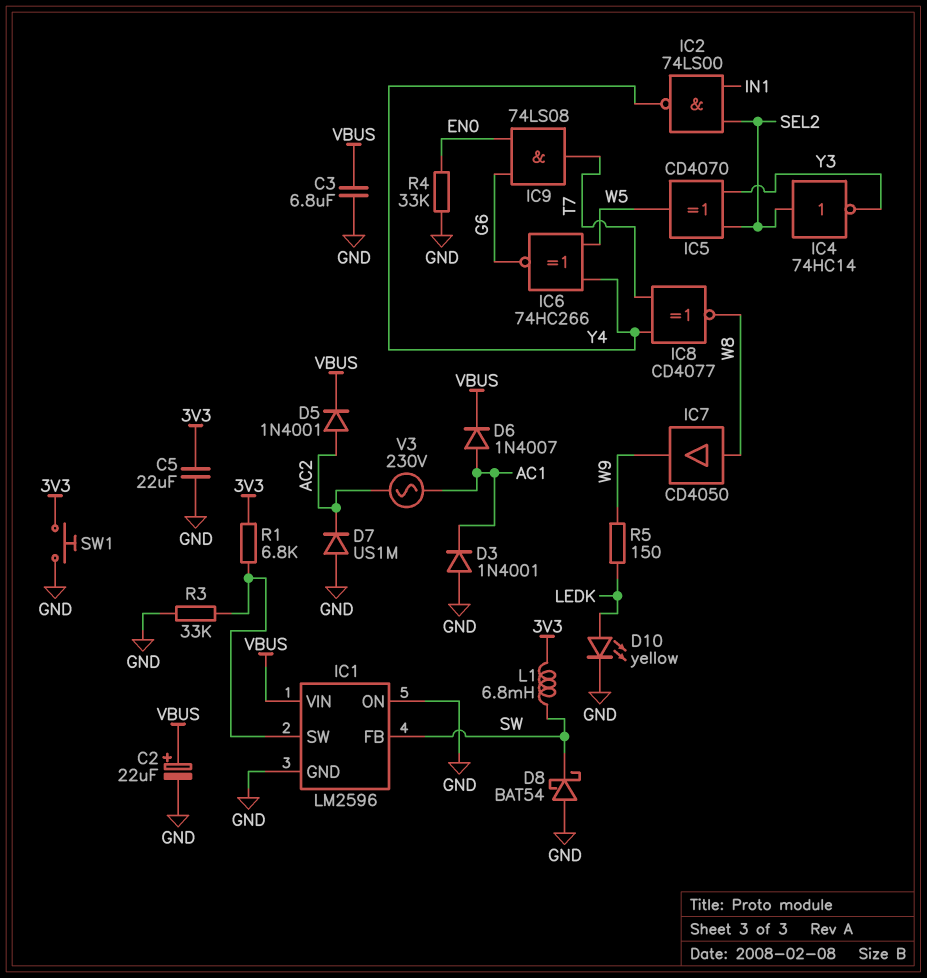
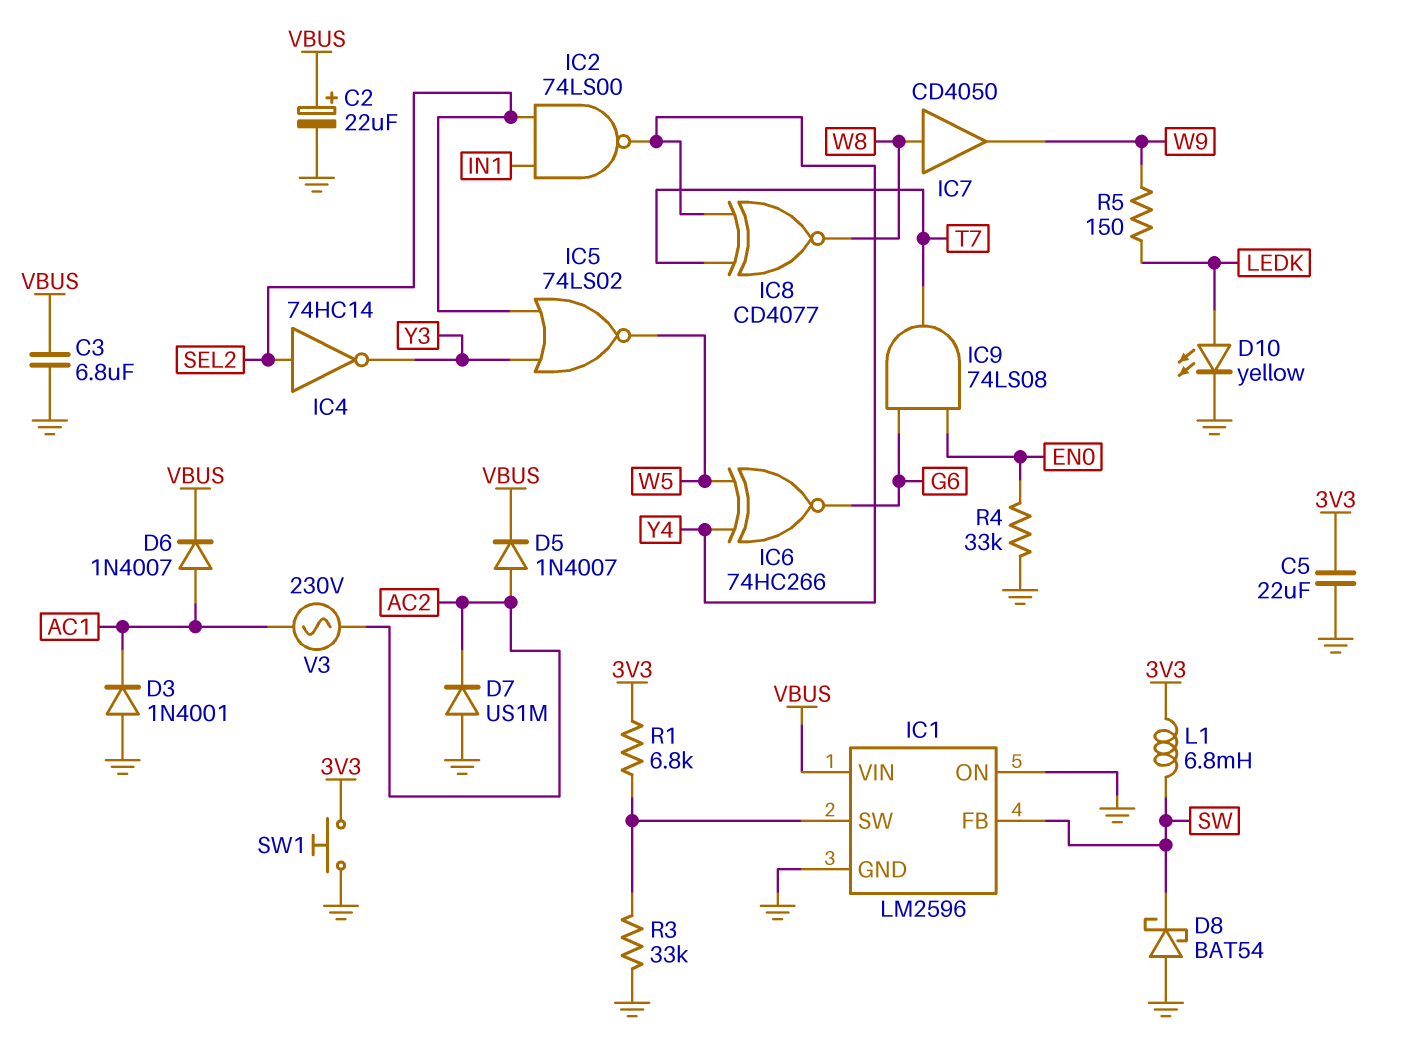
D5: diode 1N4001 (A AC2, K VBUS) -> diode 1N4007 (A AC2, K VBUS)
IC5: XOR CD4070 (in SEL2, in Y3, out W5) -> NOR 74LS02 (in SEL2, in Y3, out W5)

